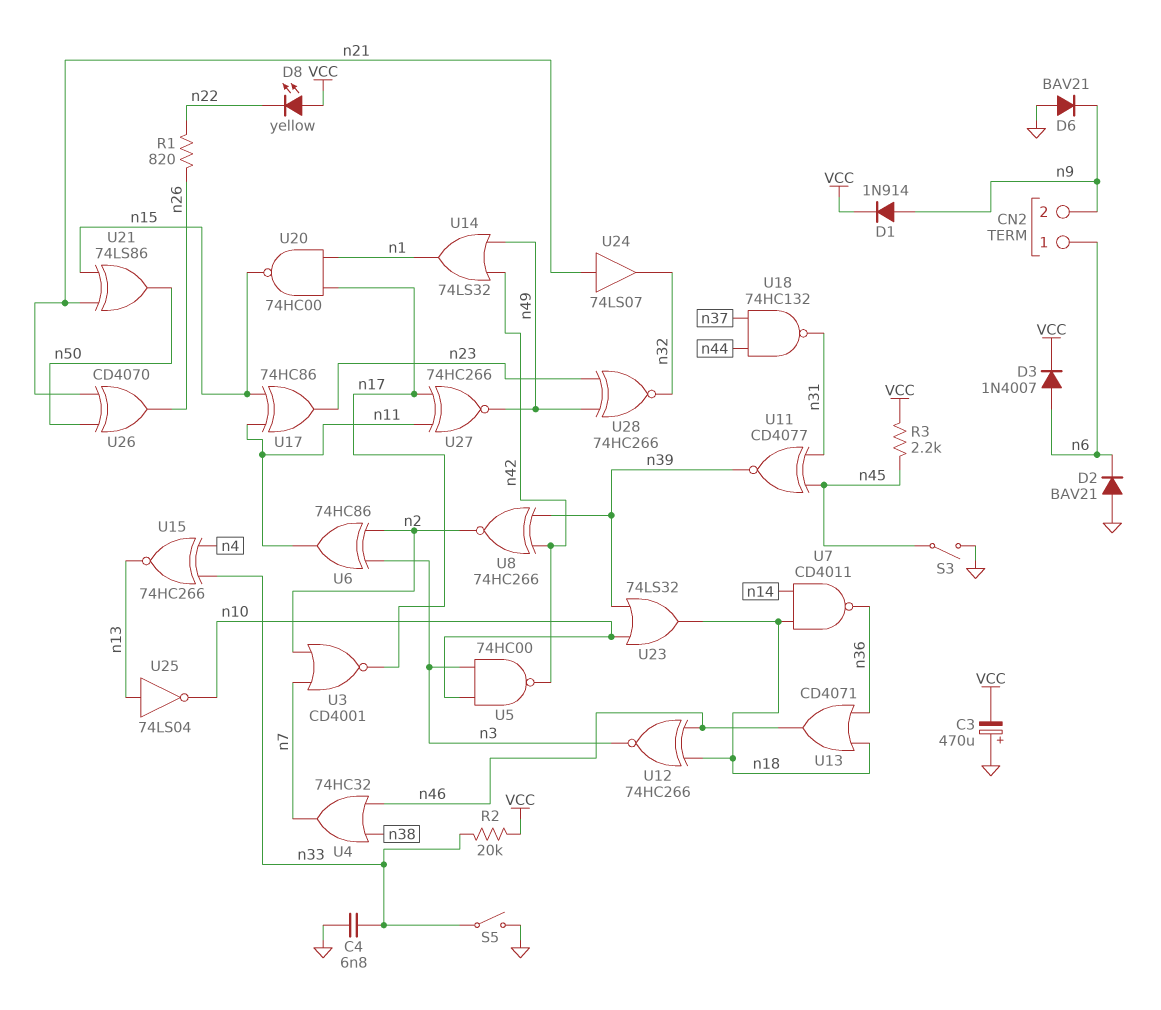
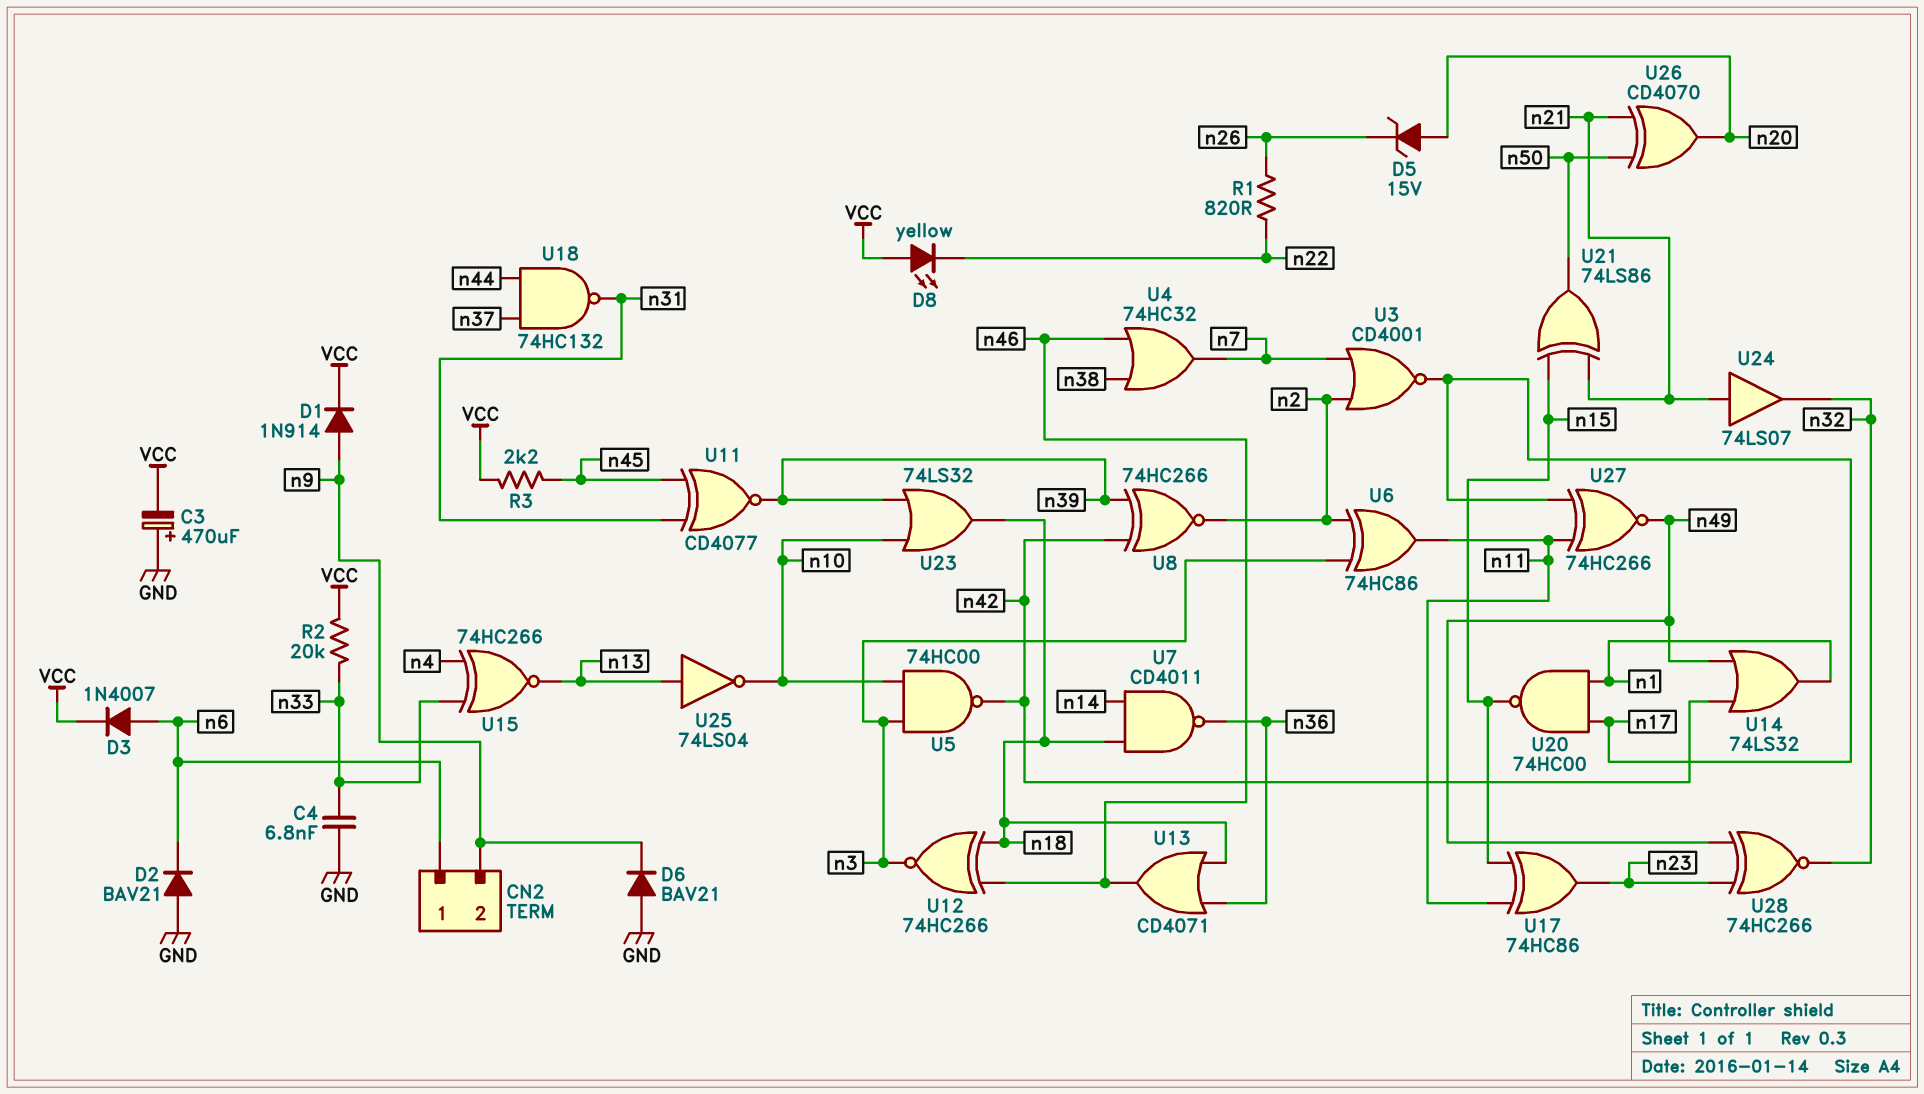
D5: none -> zener 15V (A n20, K n26)
S3: switch (GND, n45) -> none
S5: switch (GND, n33) -> none
U26: XOR CD4070 (in n21, in n50, out n26) -> XOR CD4070 (in n21, in n50, out n20)

